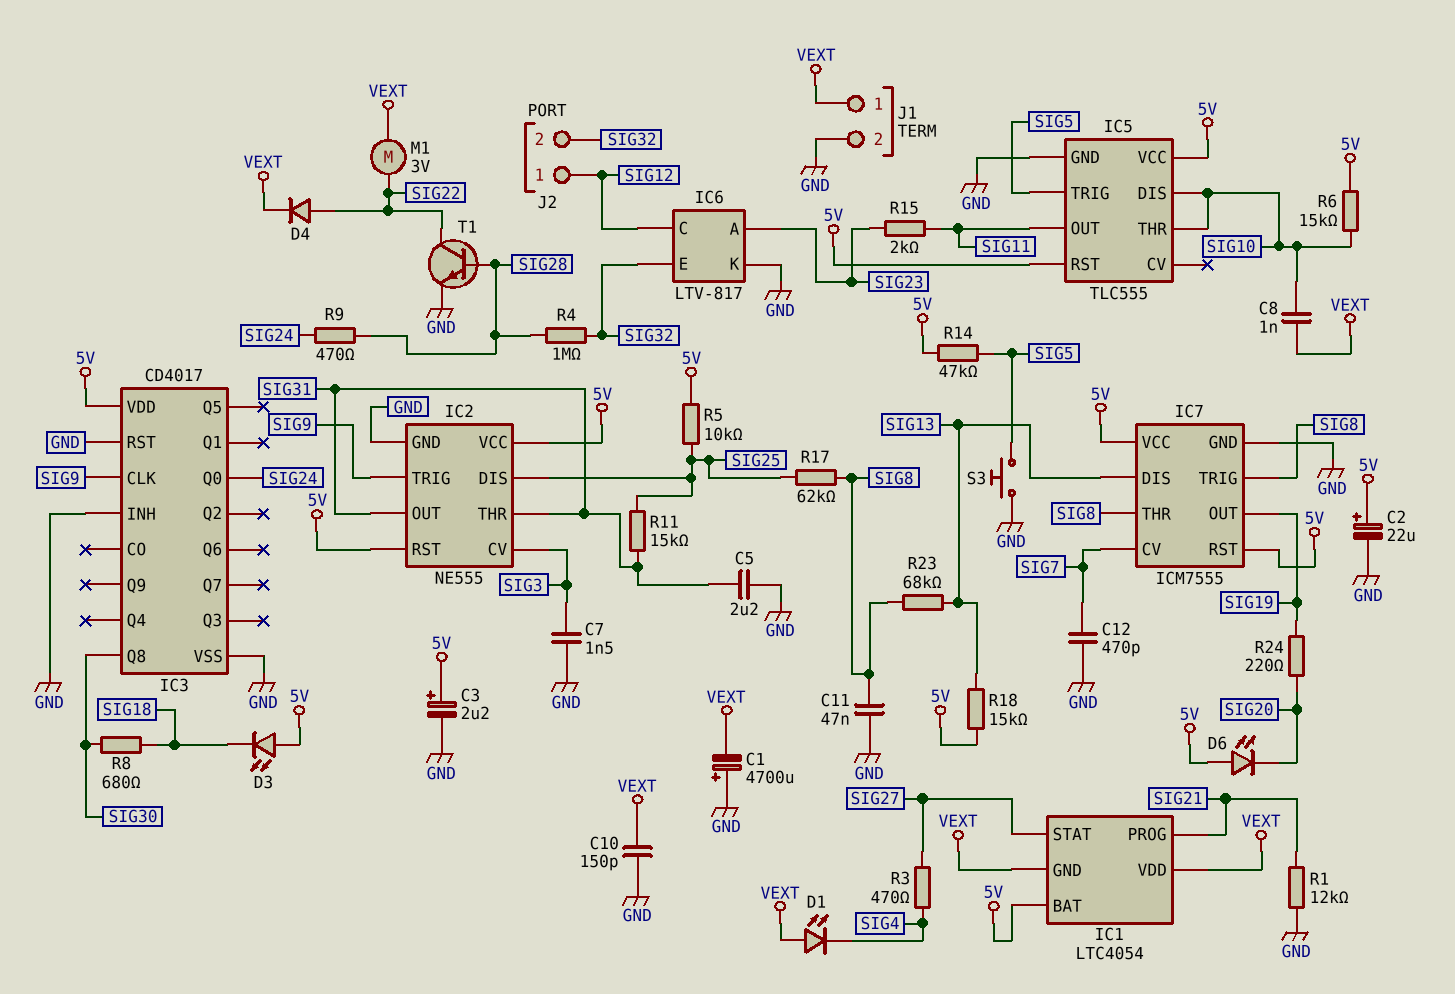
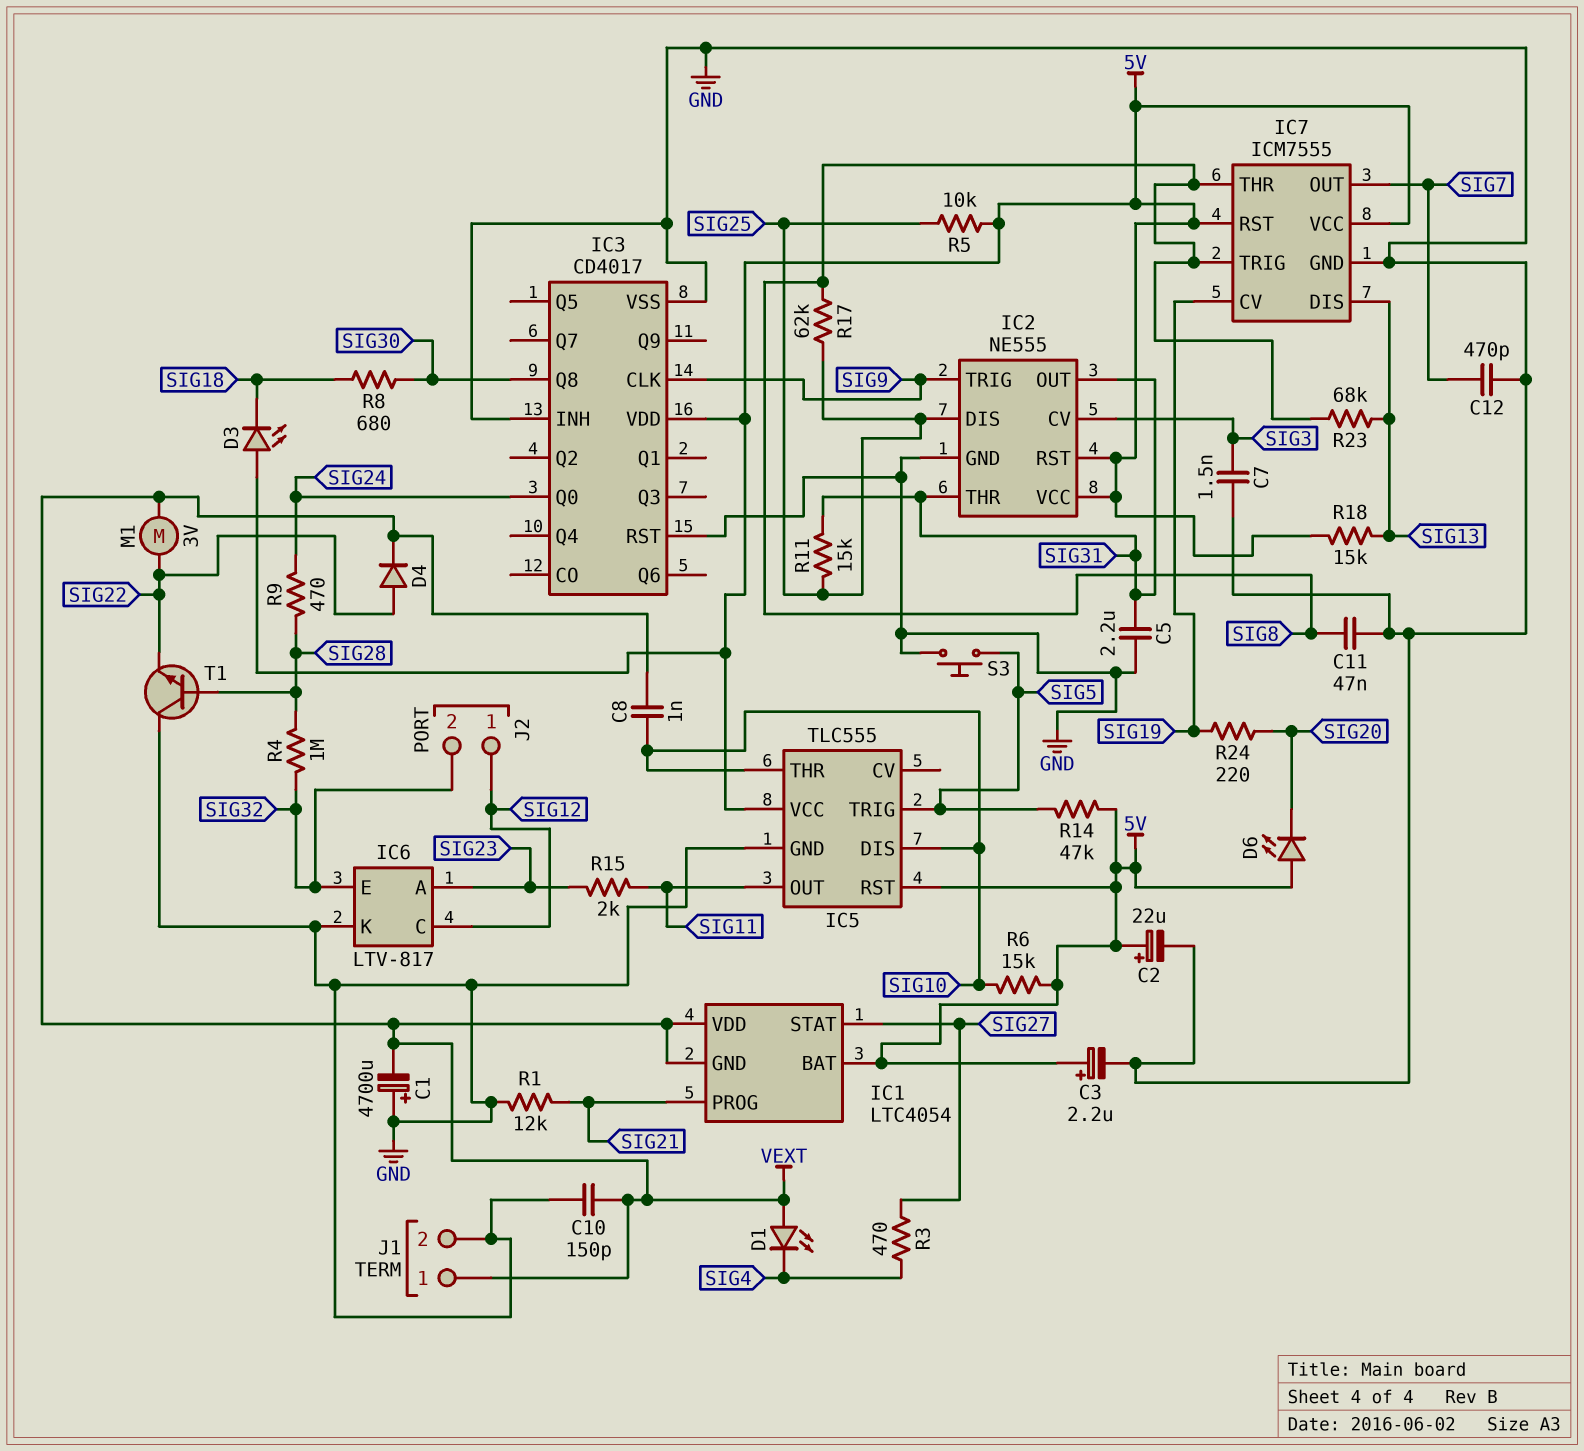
IC7 pin CV: SIG7 -> SIG19
IC7 pin OUT: SIG19 -> SIG7
T1: NPN (B SIG28, C SIG22, E GND) -> NPN (B SIG28, C GND, E SIG22)

